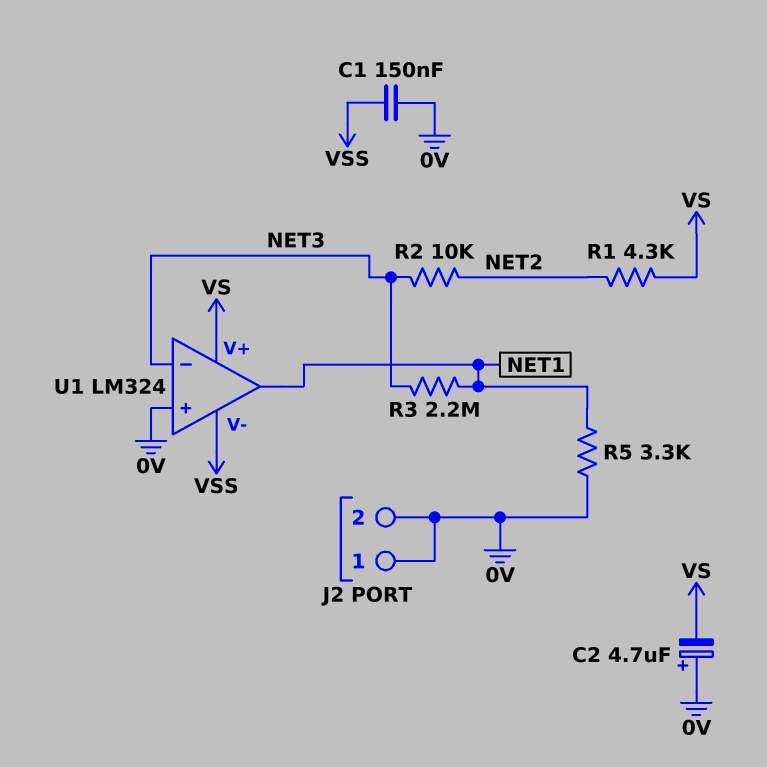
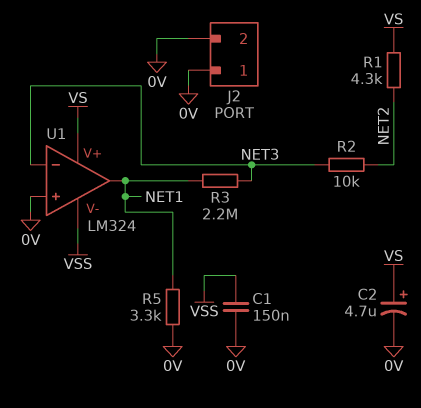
C2: 4.7uF (plus 0V, minus VS) -> 4.7uF (plus VS, minus 0V)

